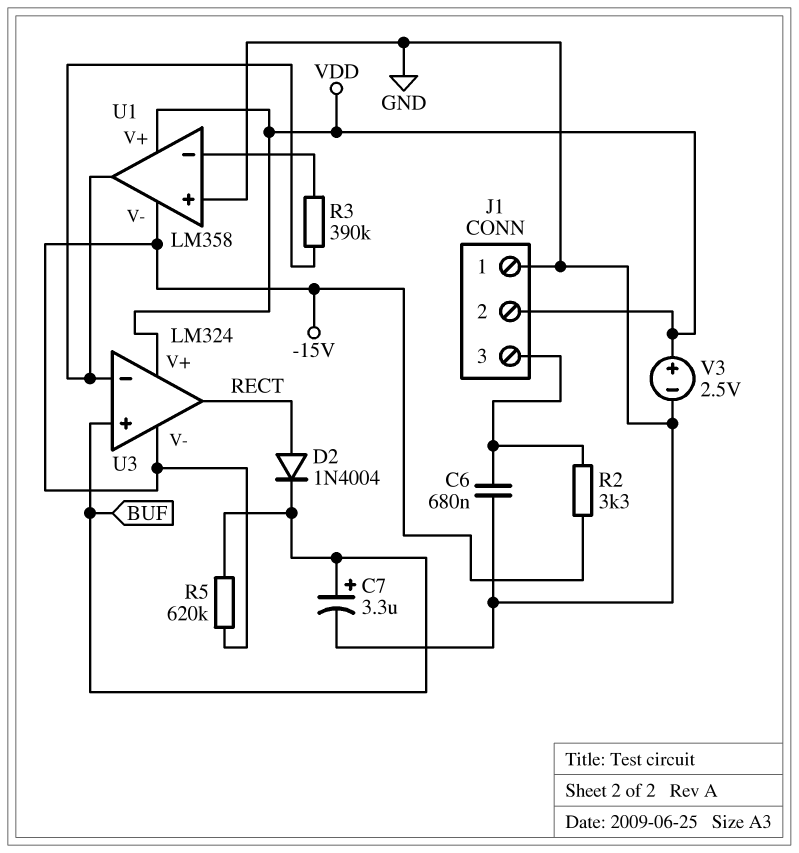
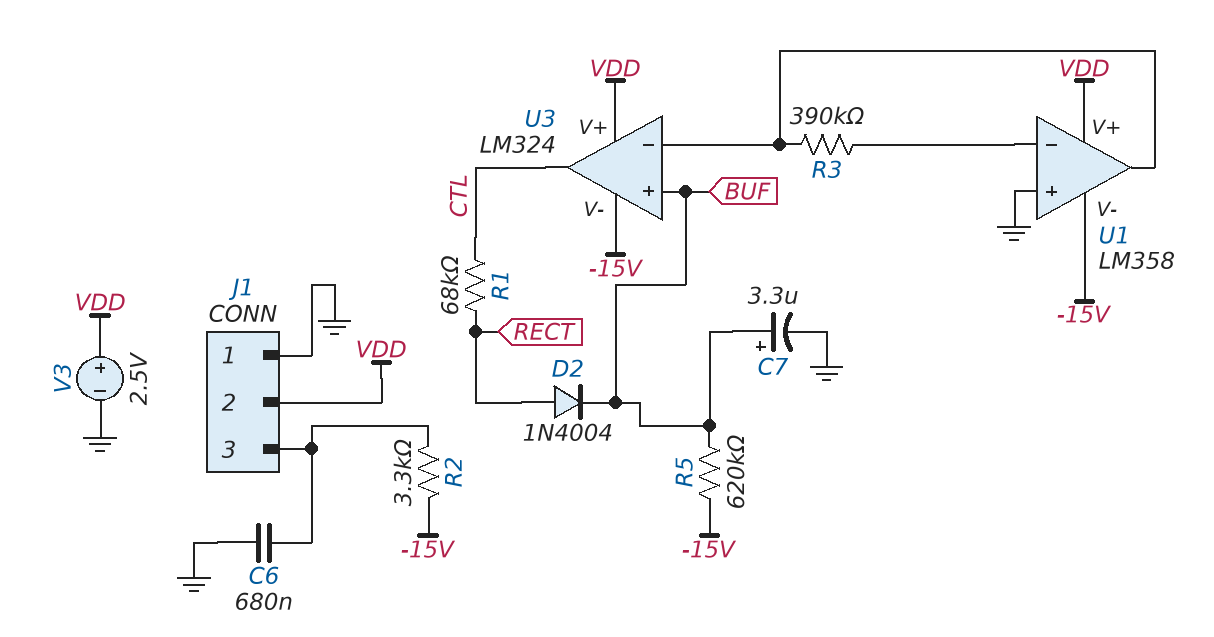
R1: none -> 68k (CTL, RECT)
U3 pin out: RECT -> CTL

